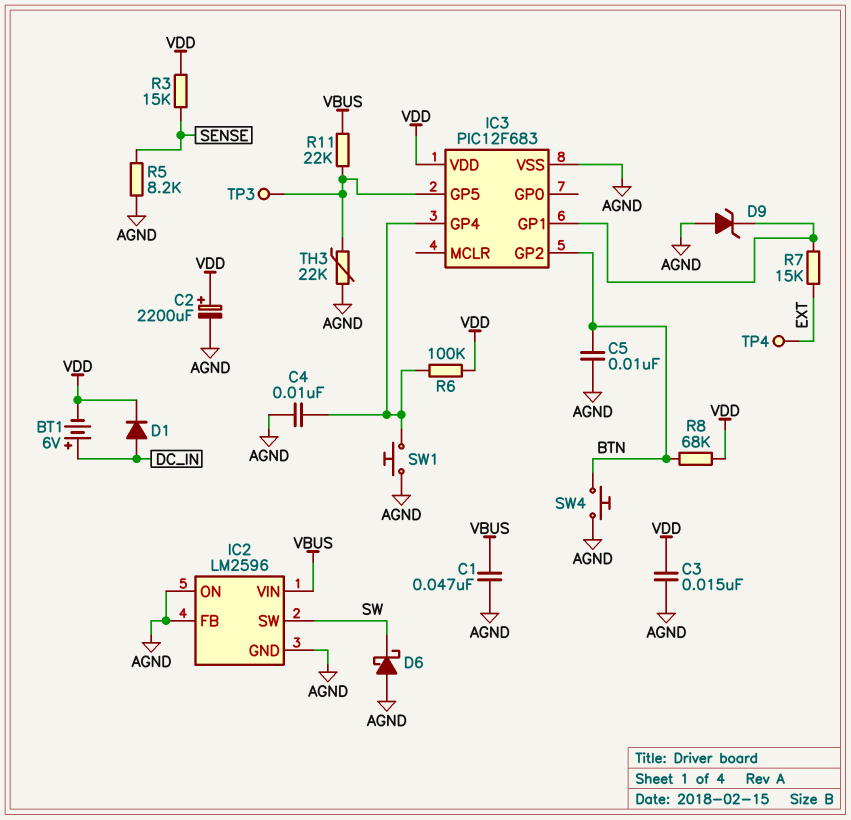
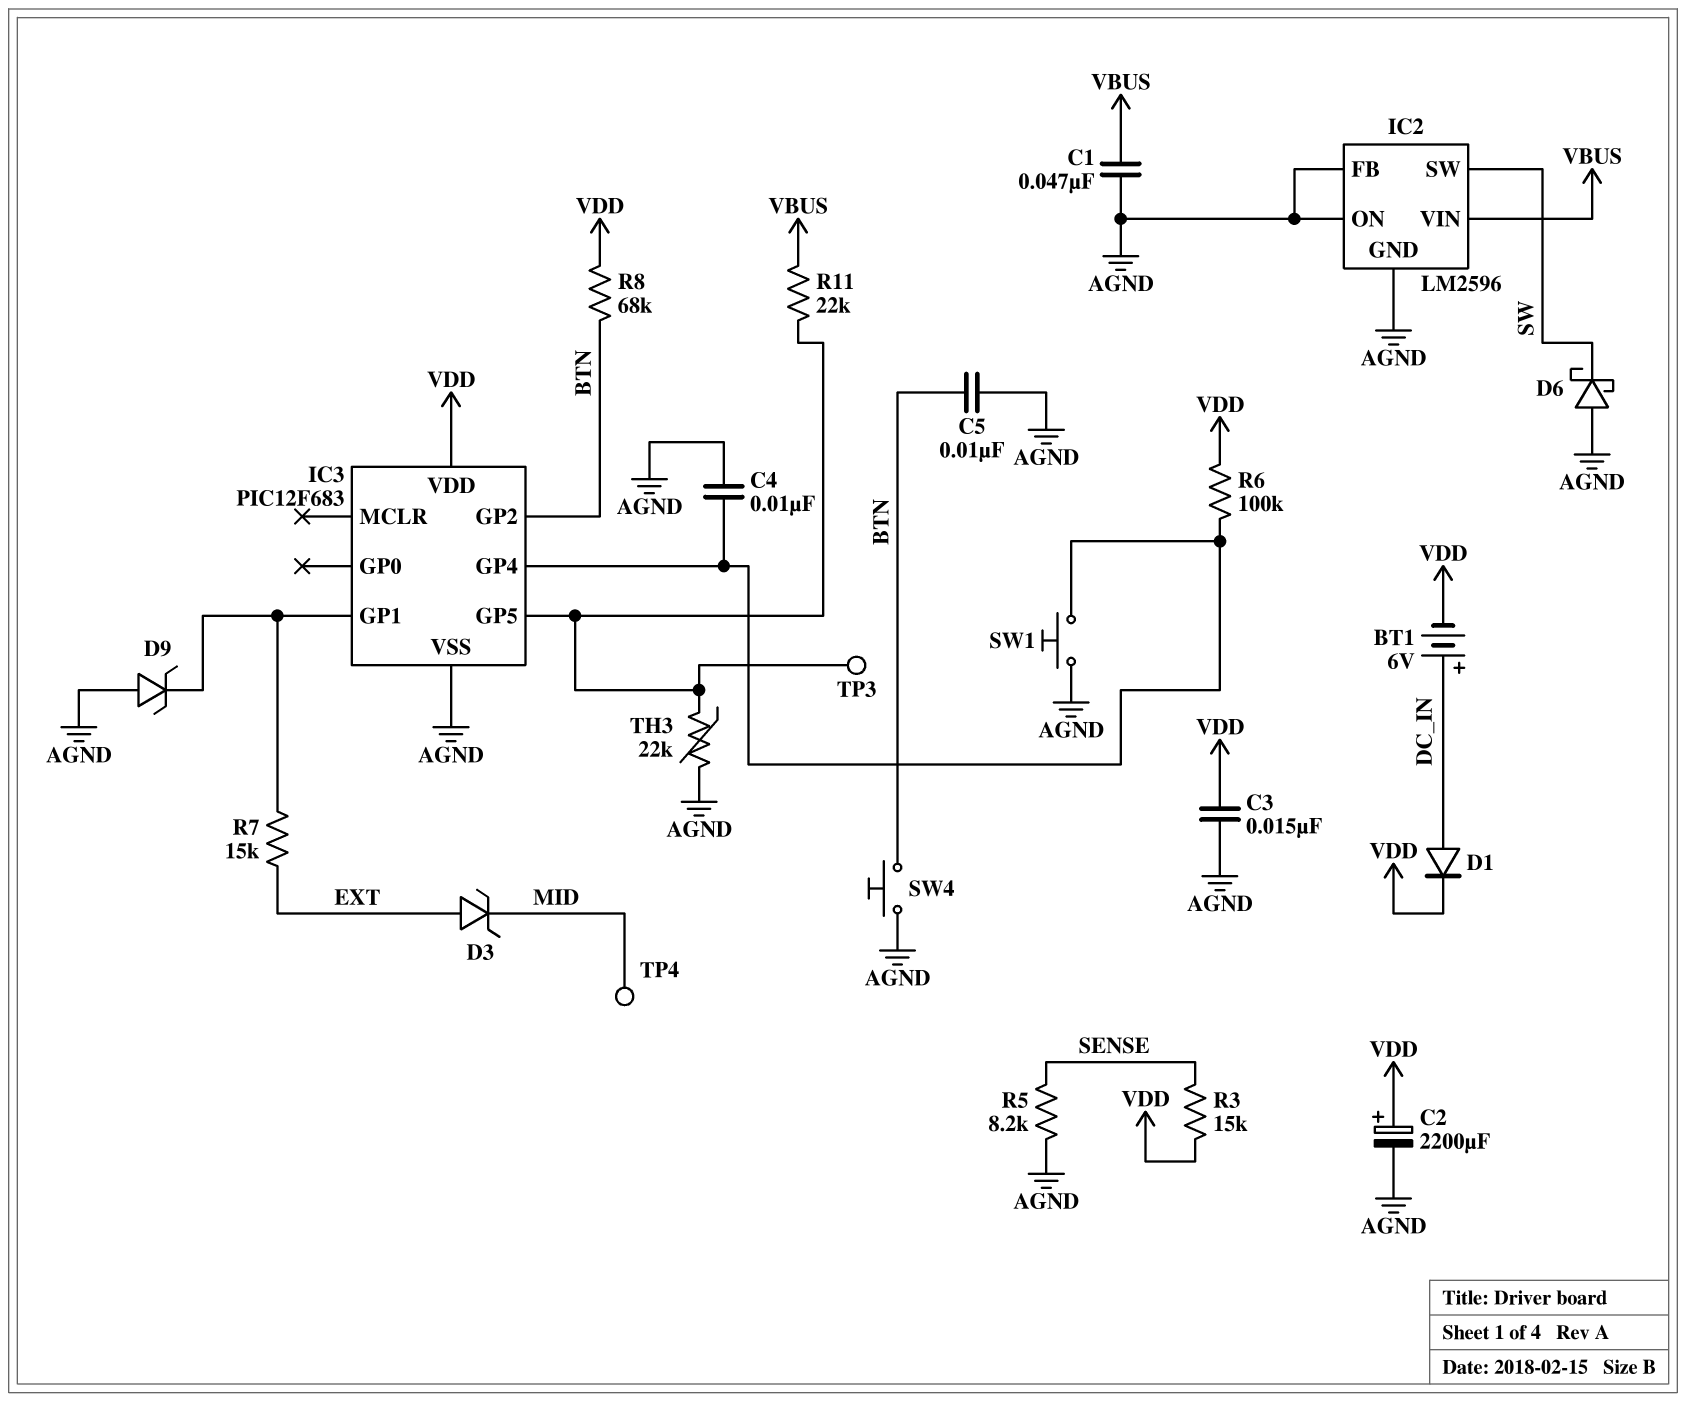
D3: none -> zener (A EXT, K MID)
TP4: test point (EXT) -> test point (MID)

